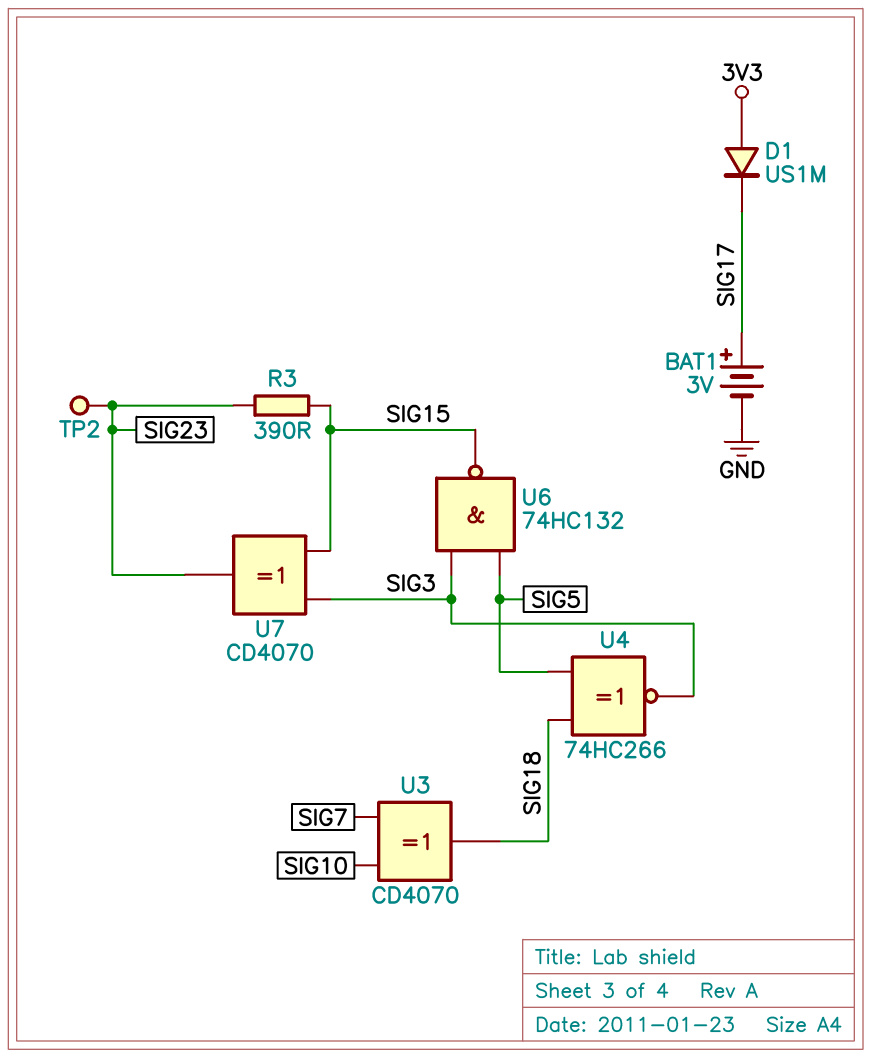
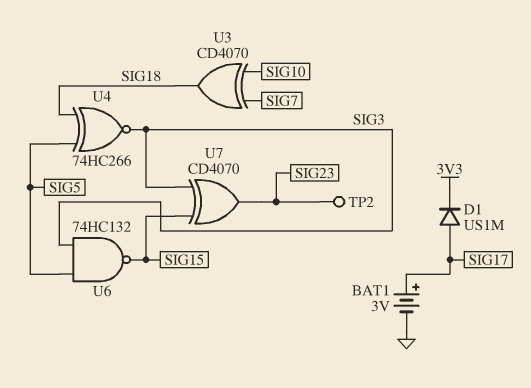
D1: diode US1M (A 3V3, K SIG17) -> diode US1M (A SIG17, K 3V3)
R3: 390 (SIG15, SIG23) -> none

